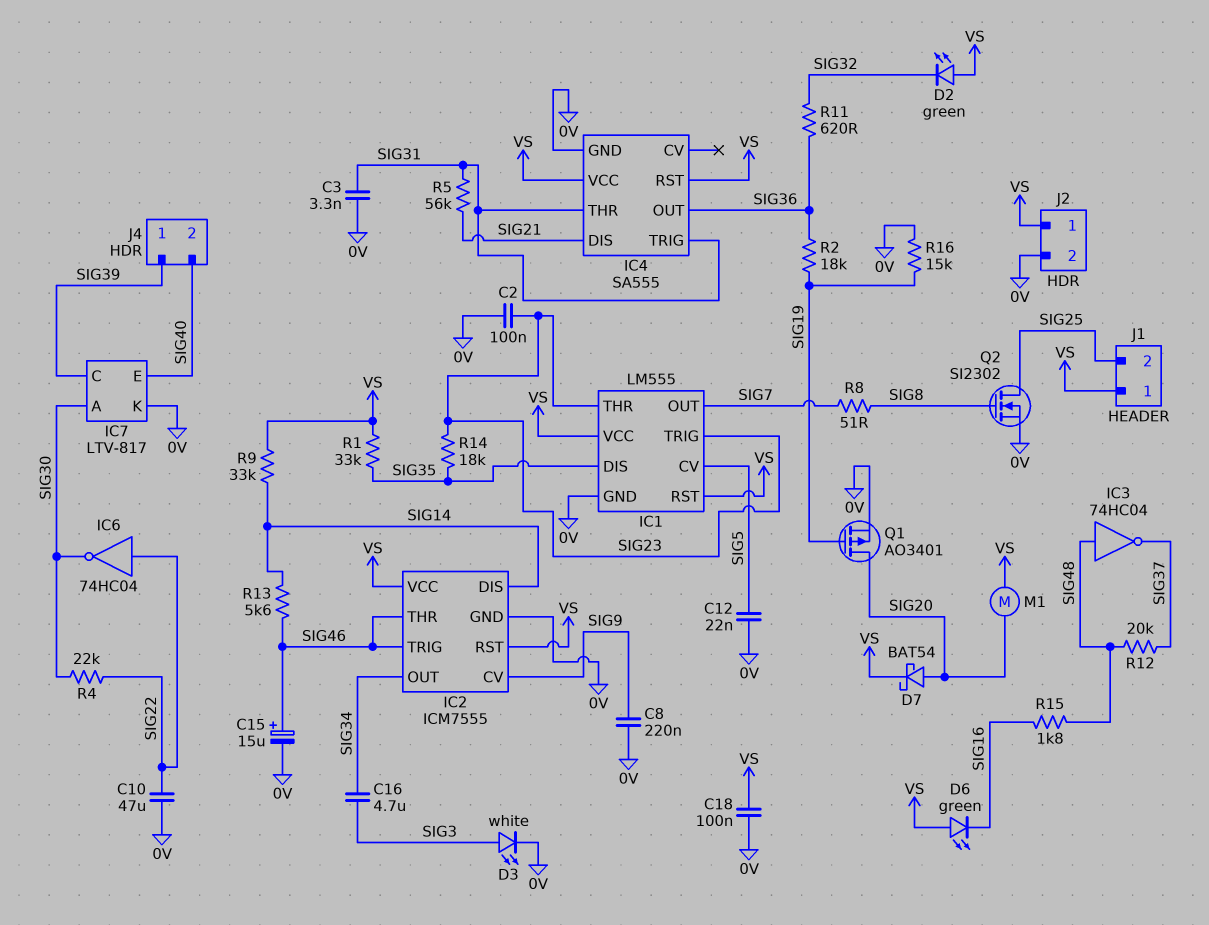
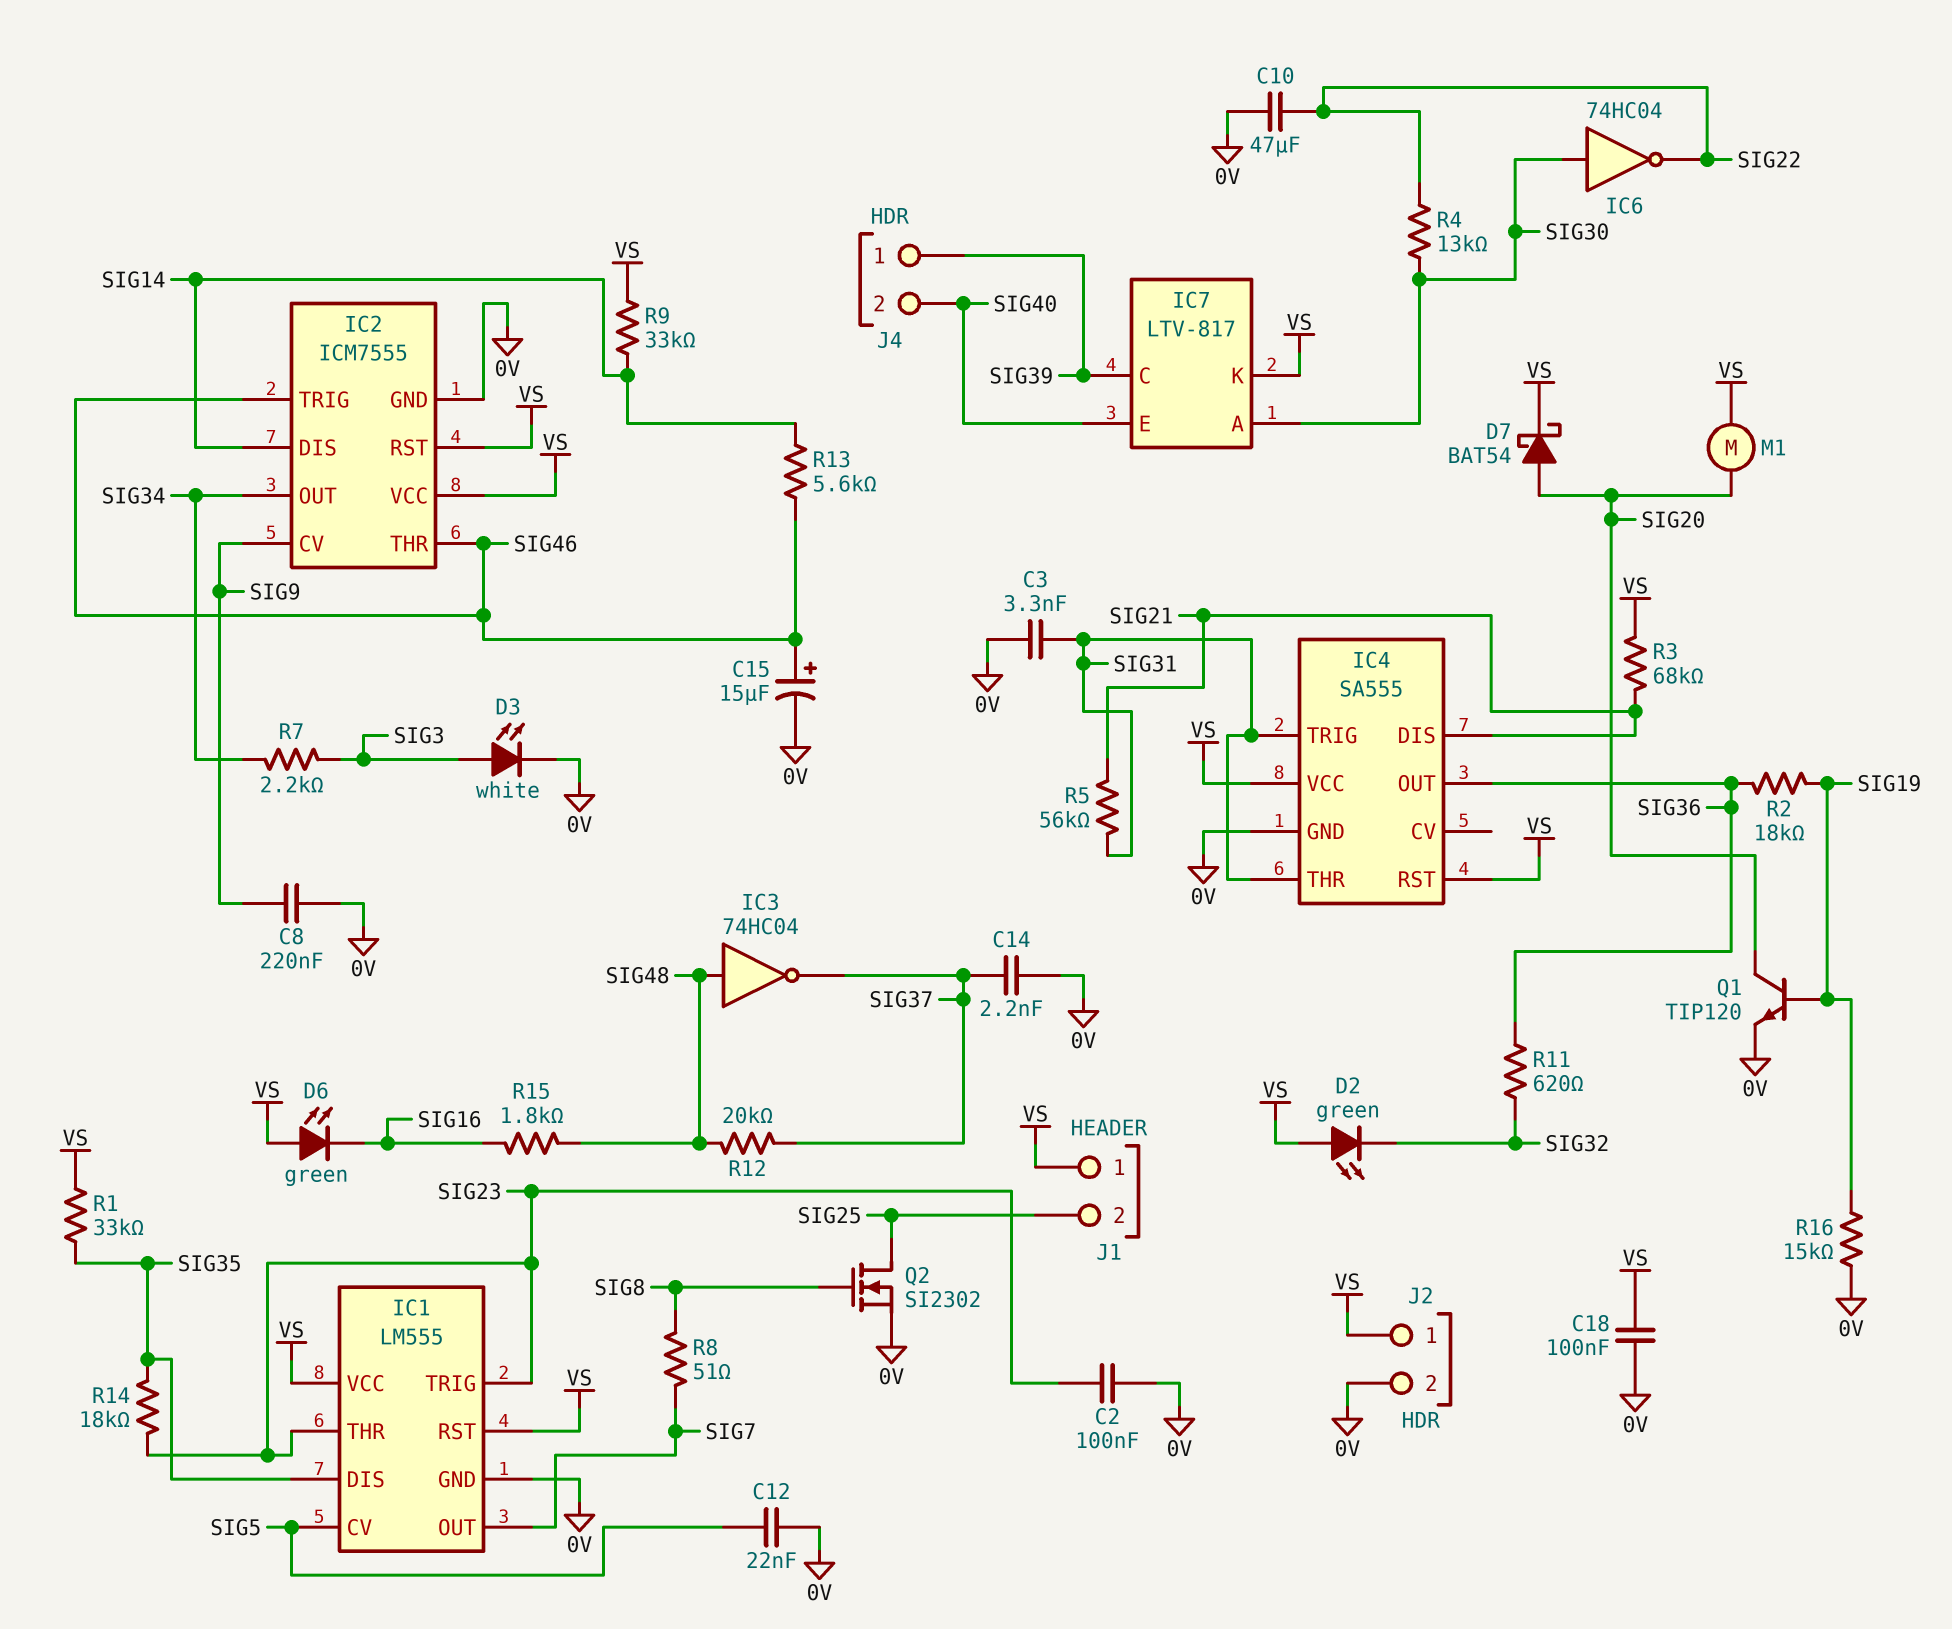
C14: none -> 2.2nF (0V, SIG37)
C16: 4.7uF (SIG3, SIG34) -> none
IC6: NOT 74HC04 (in SIG22, out SIG30) -> NOT 74HC04 (in SIG30, out SIG22)
IC7 pin K: 0V -> VS
Q1: PMOS AO3401 (G SIG19, D SIG20, S 0V) -> NPN TIP120 (B SIG19, C SIG20, E 0V)
R3: none -> 68k (SIG21, VS)
R4: 22k (SIG22, SIG30) -> 13k (SIG22, SIG30)
R7: none -> 2.2k (SIG3, SIG34)

